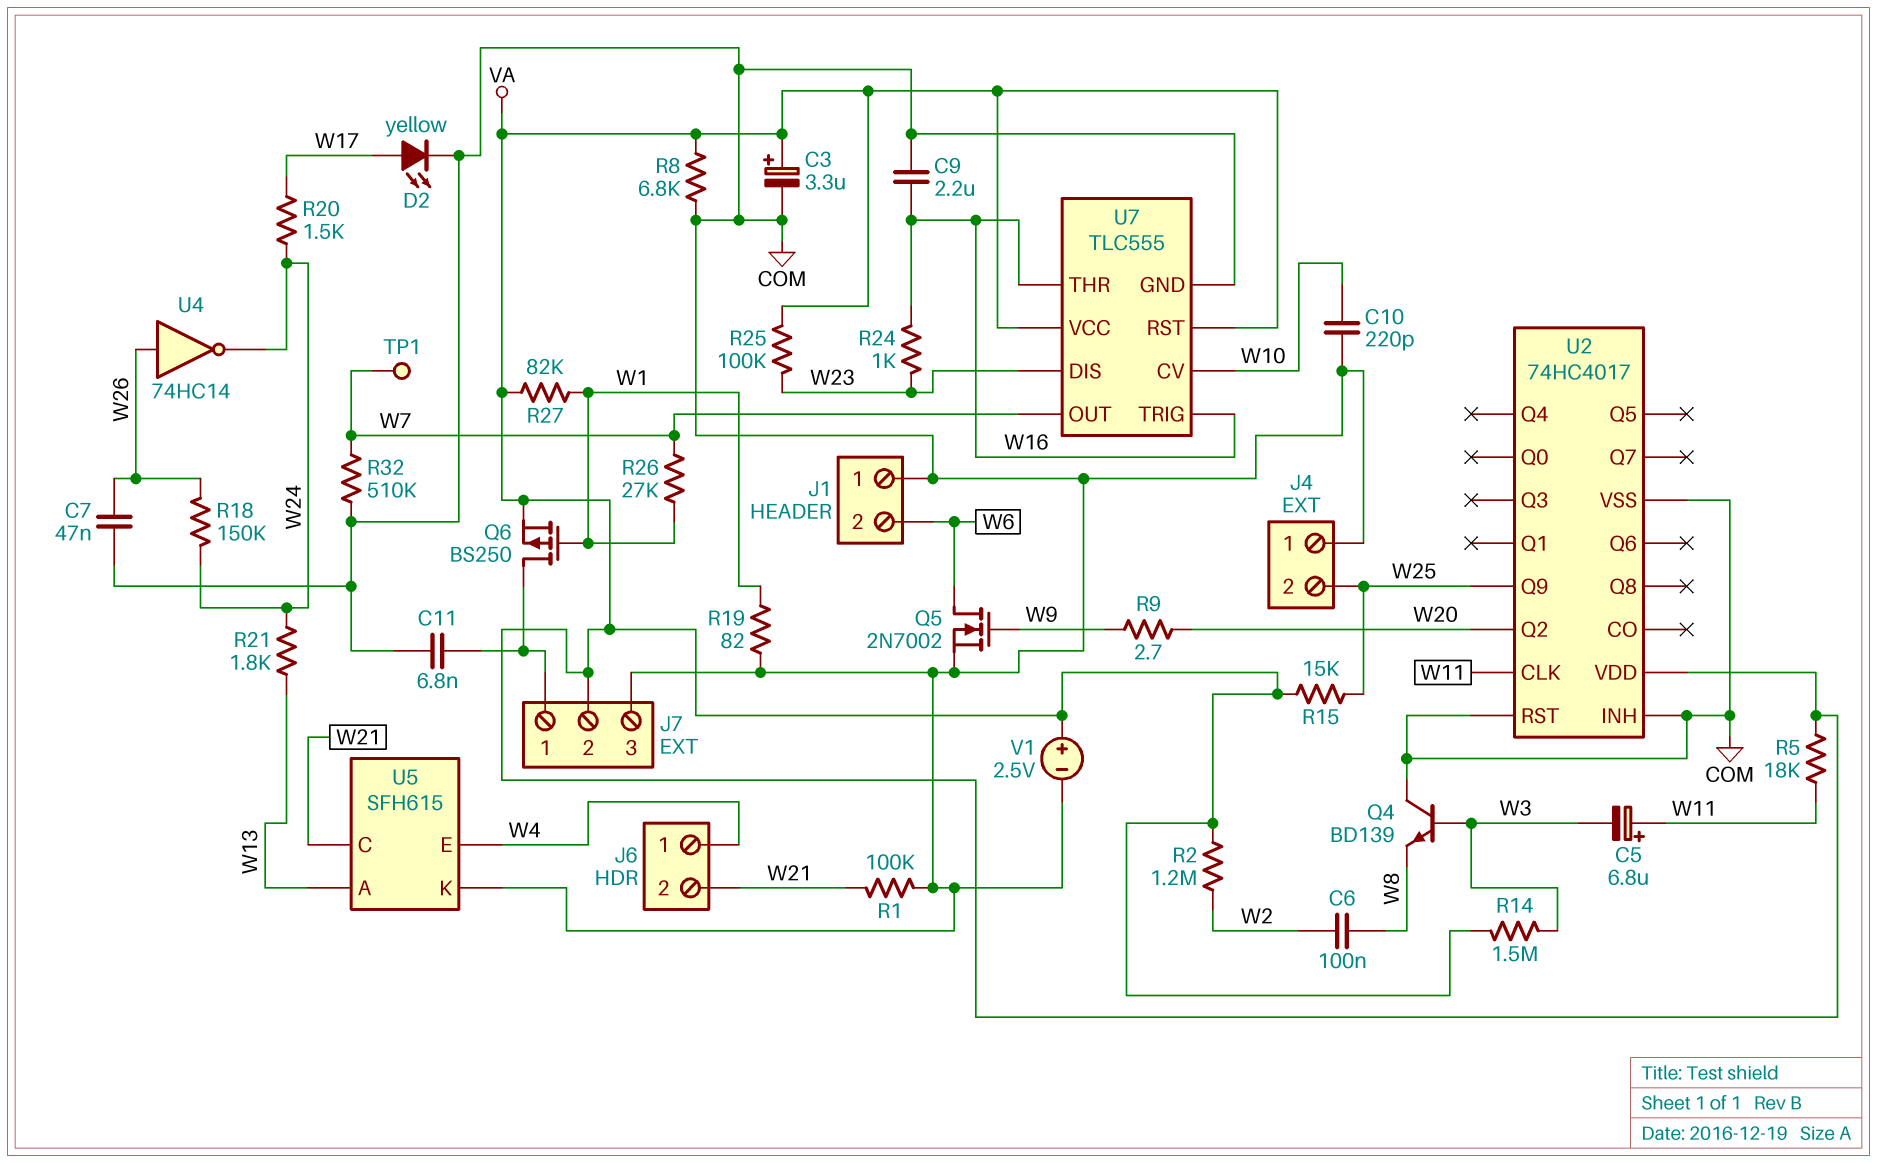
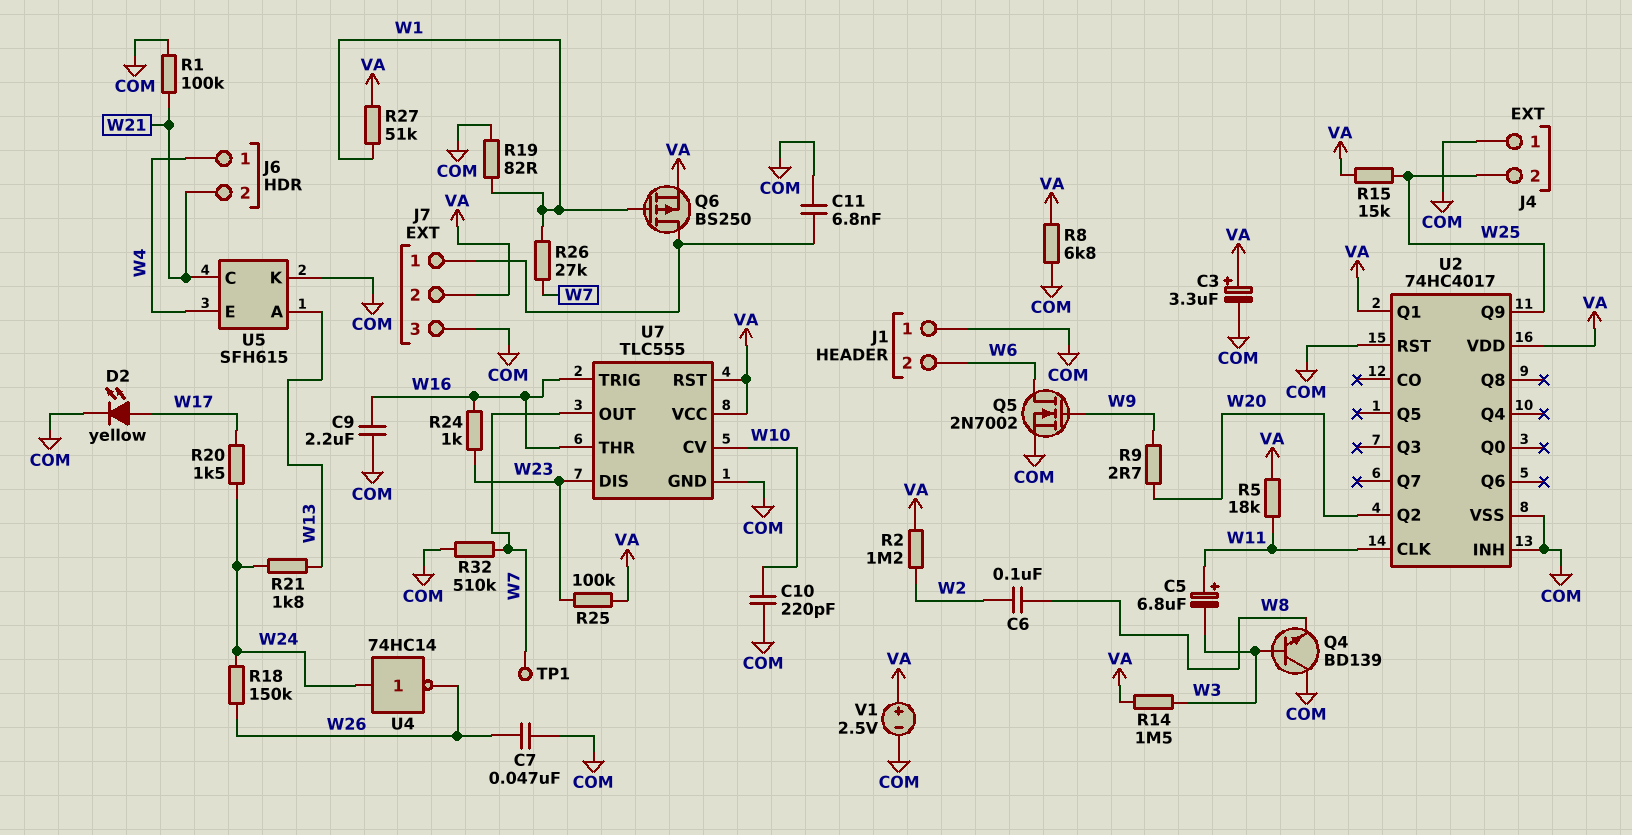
R27: 82k (VA, W1) -> 51k (VA, W1)
U2 pin Q1: none -> VA
U4: NOT 74HC14 (in W26, out W24) -> NOT 74HC14 (in W24, out W26)

